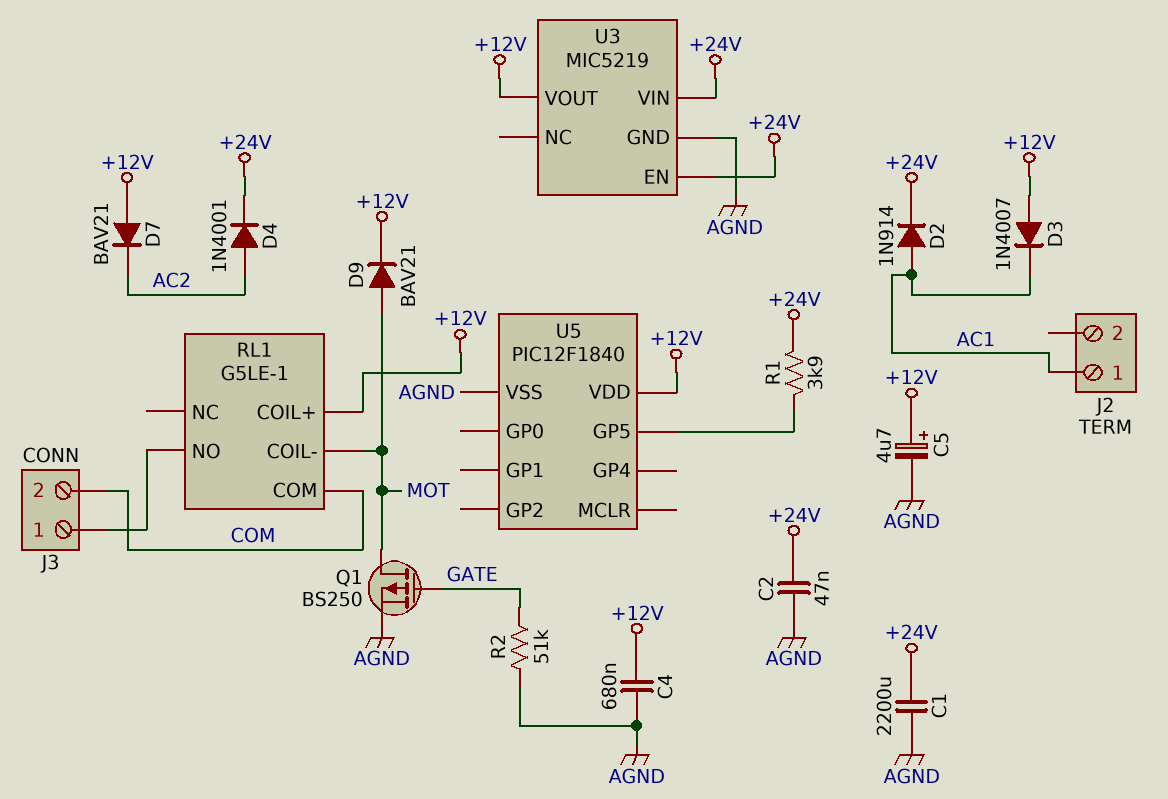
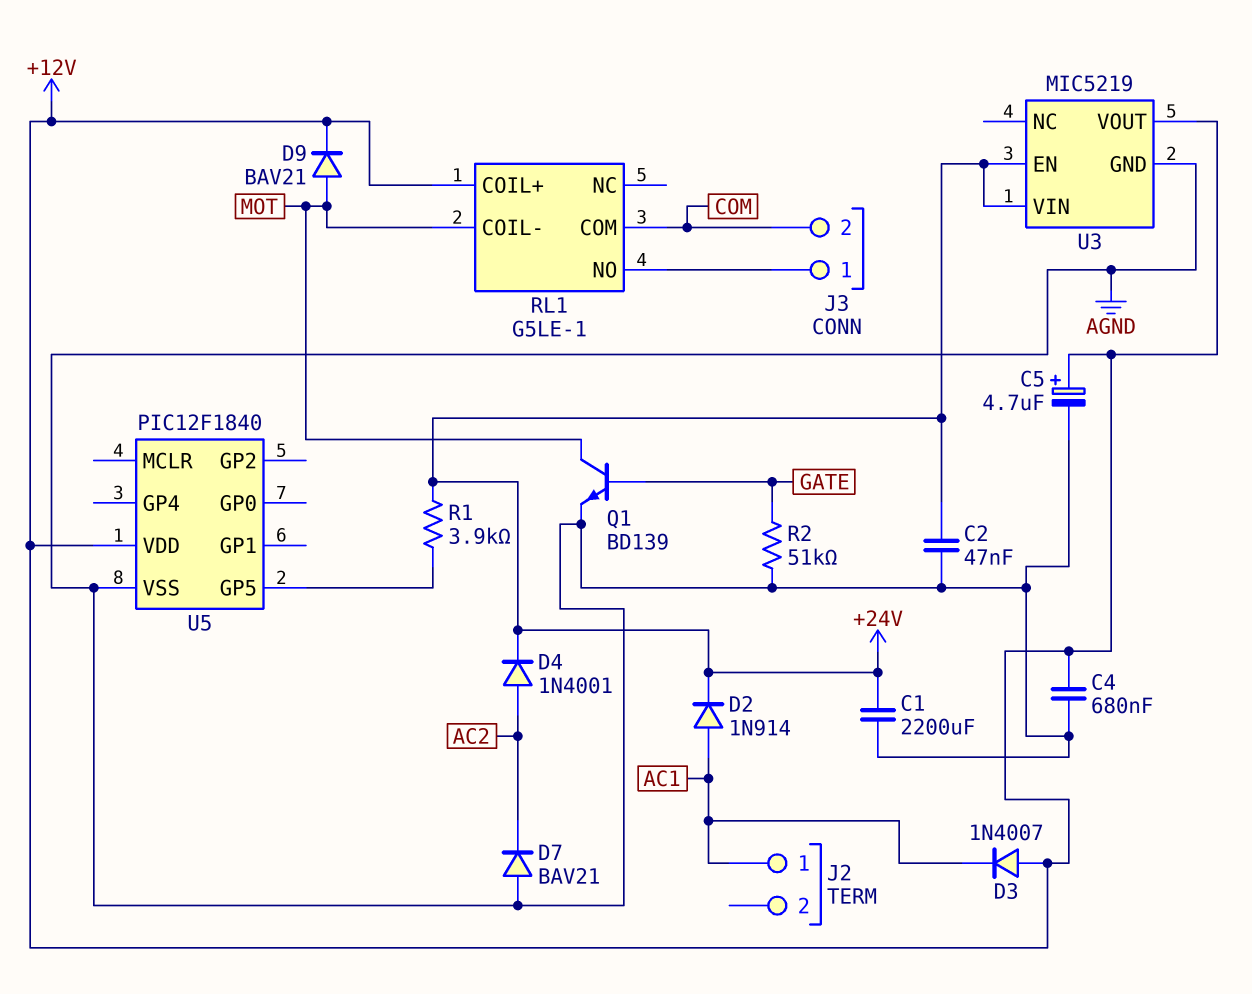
D7: diode BAV21 (A +12V, K AC2) -> diode BAV21 (A AGND, K AC2)
Q1: PMOS BS250 (G GATE, D MOT, S AGND) -> NPN BD139 (B GATE, C MOT, E AGND)

